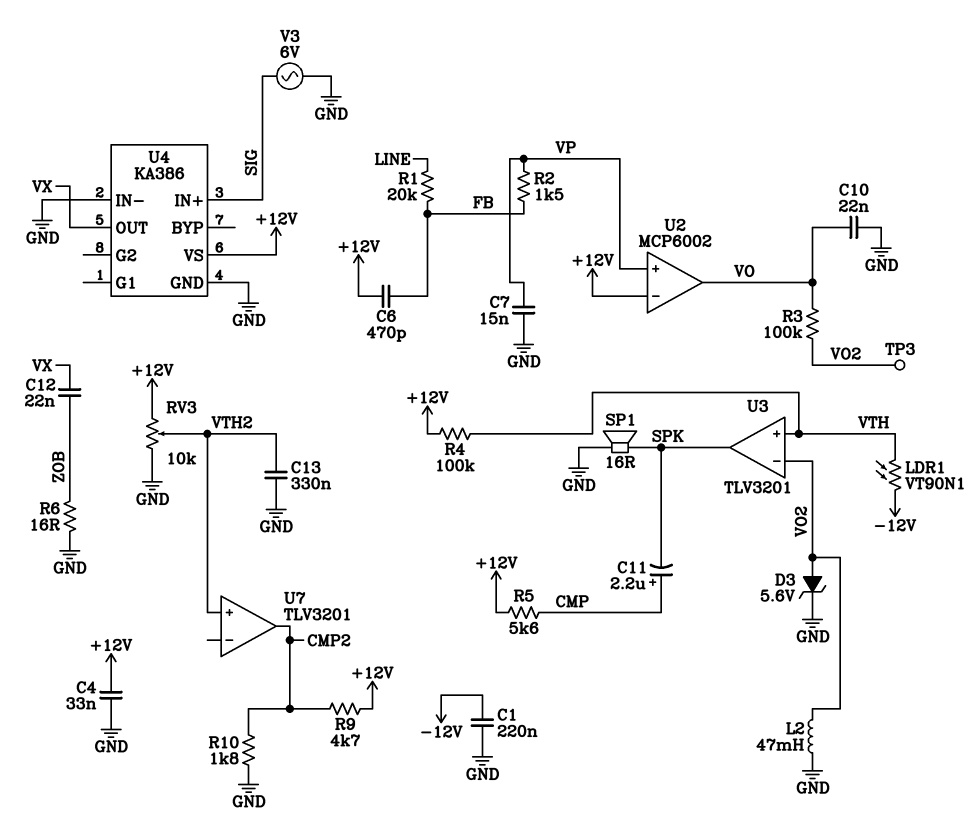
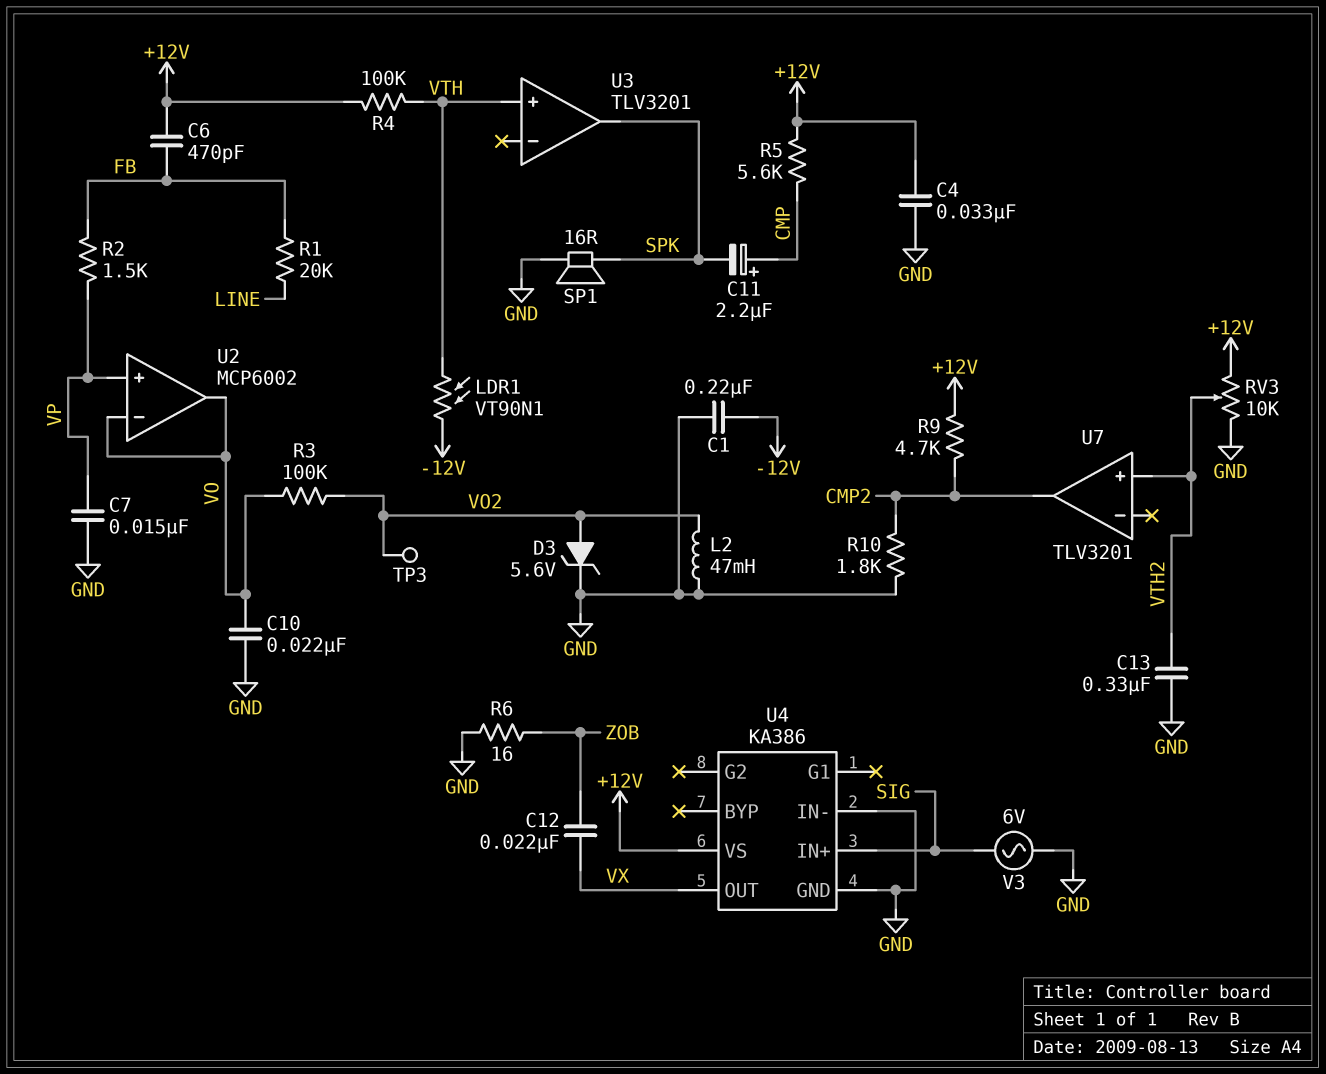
U2 pin in-: +12V -> VO
U3 pin in-: VO2 -> none

